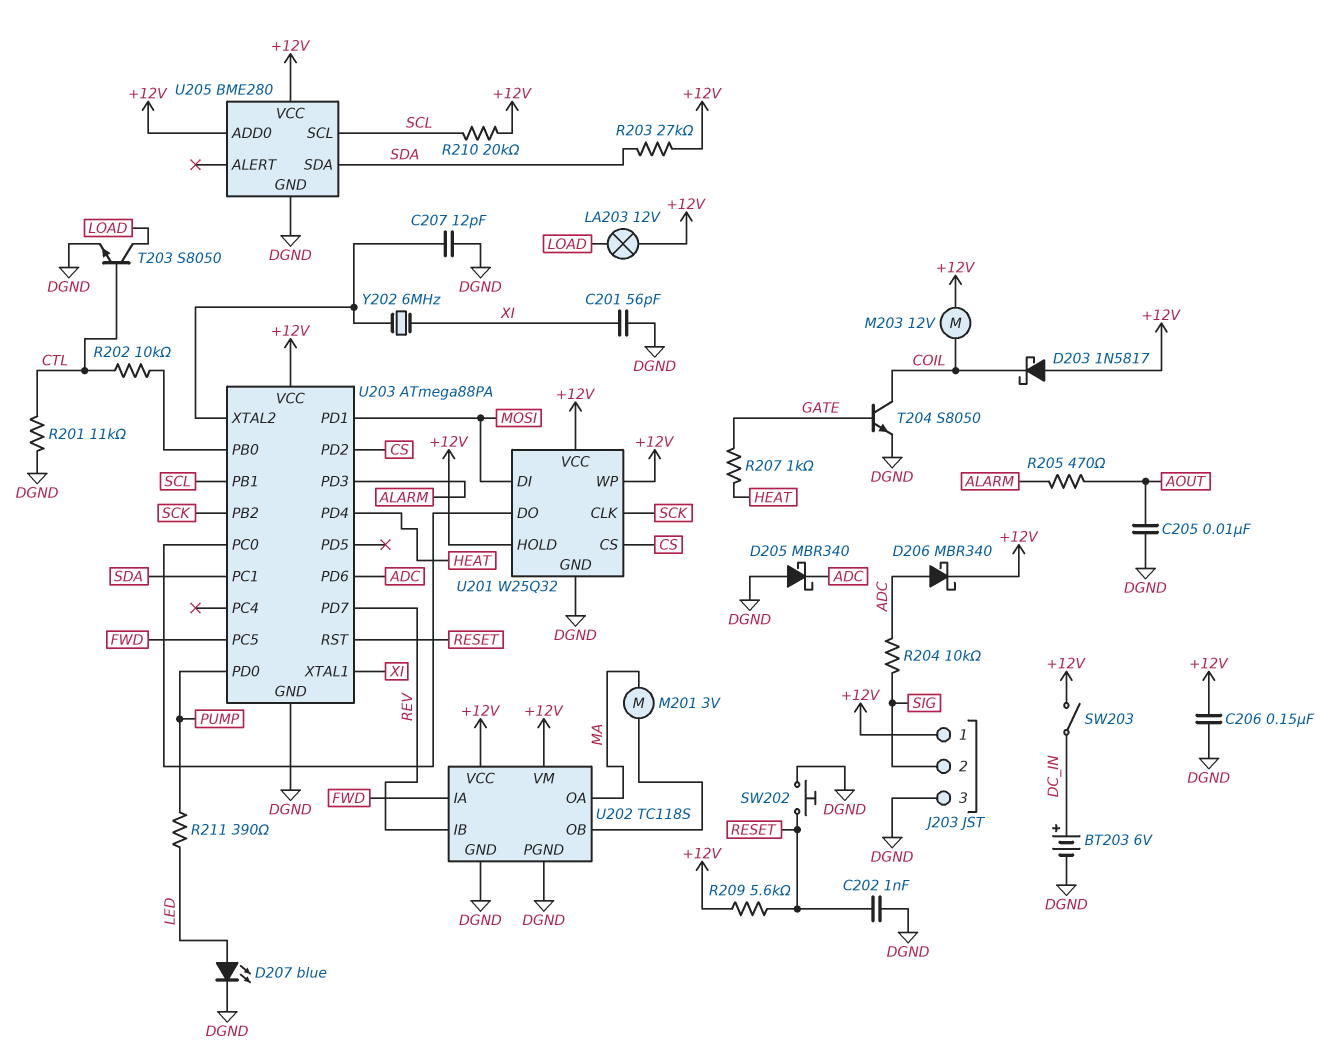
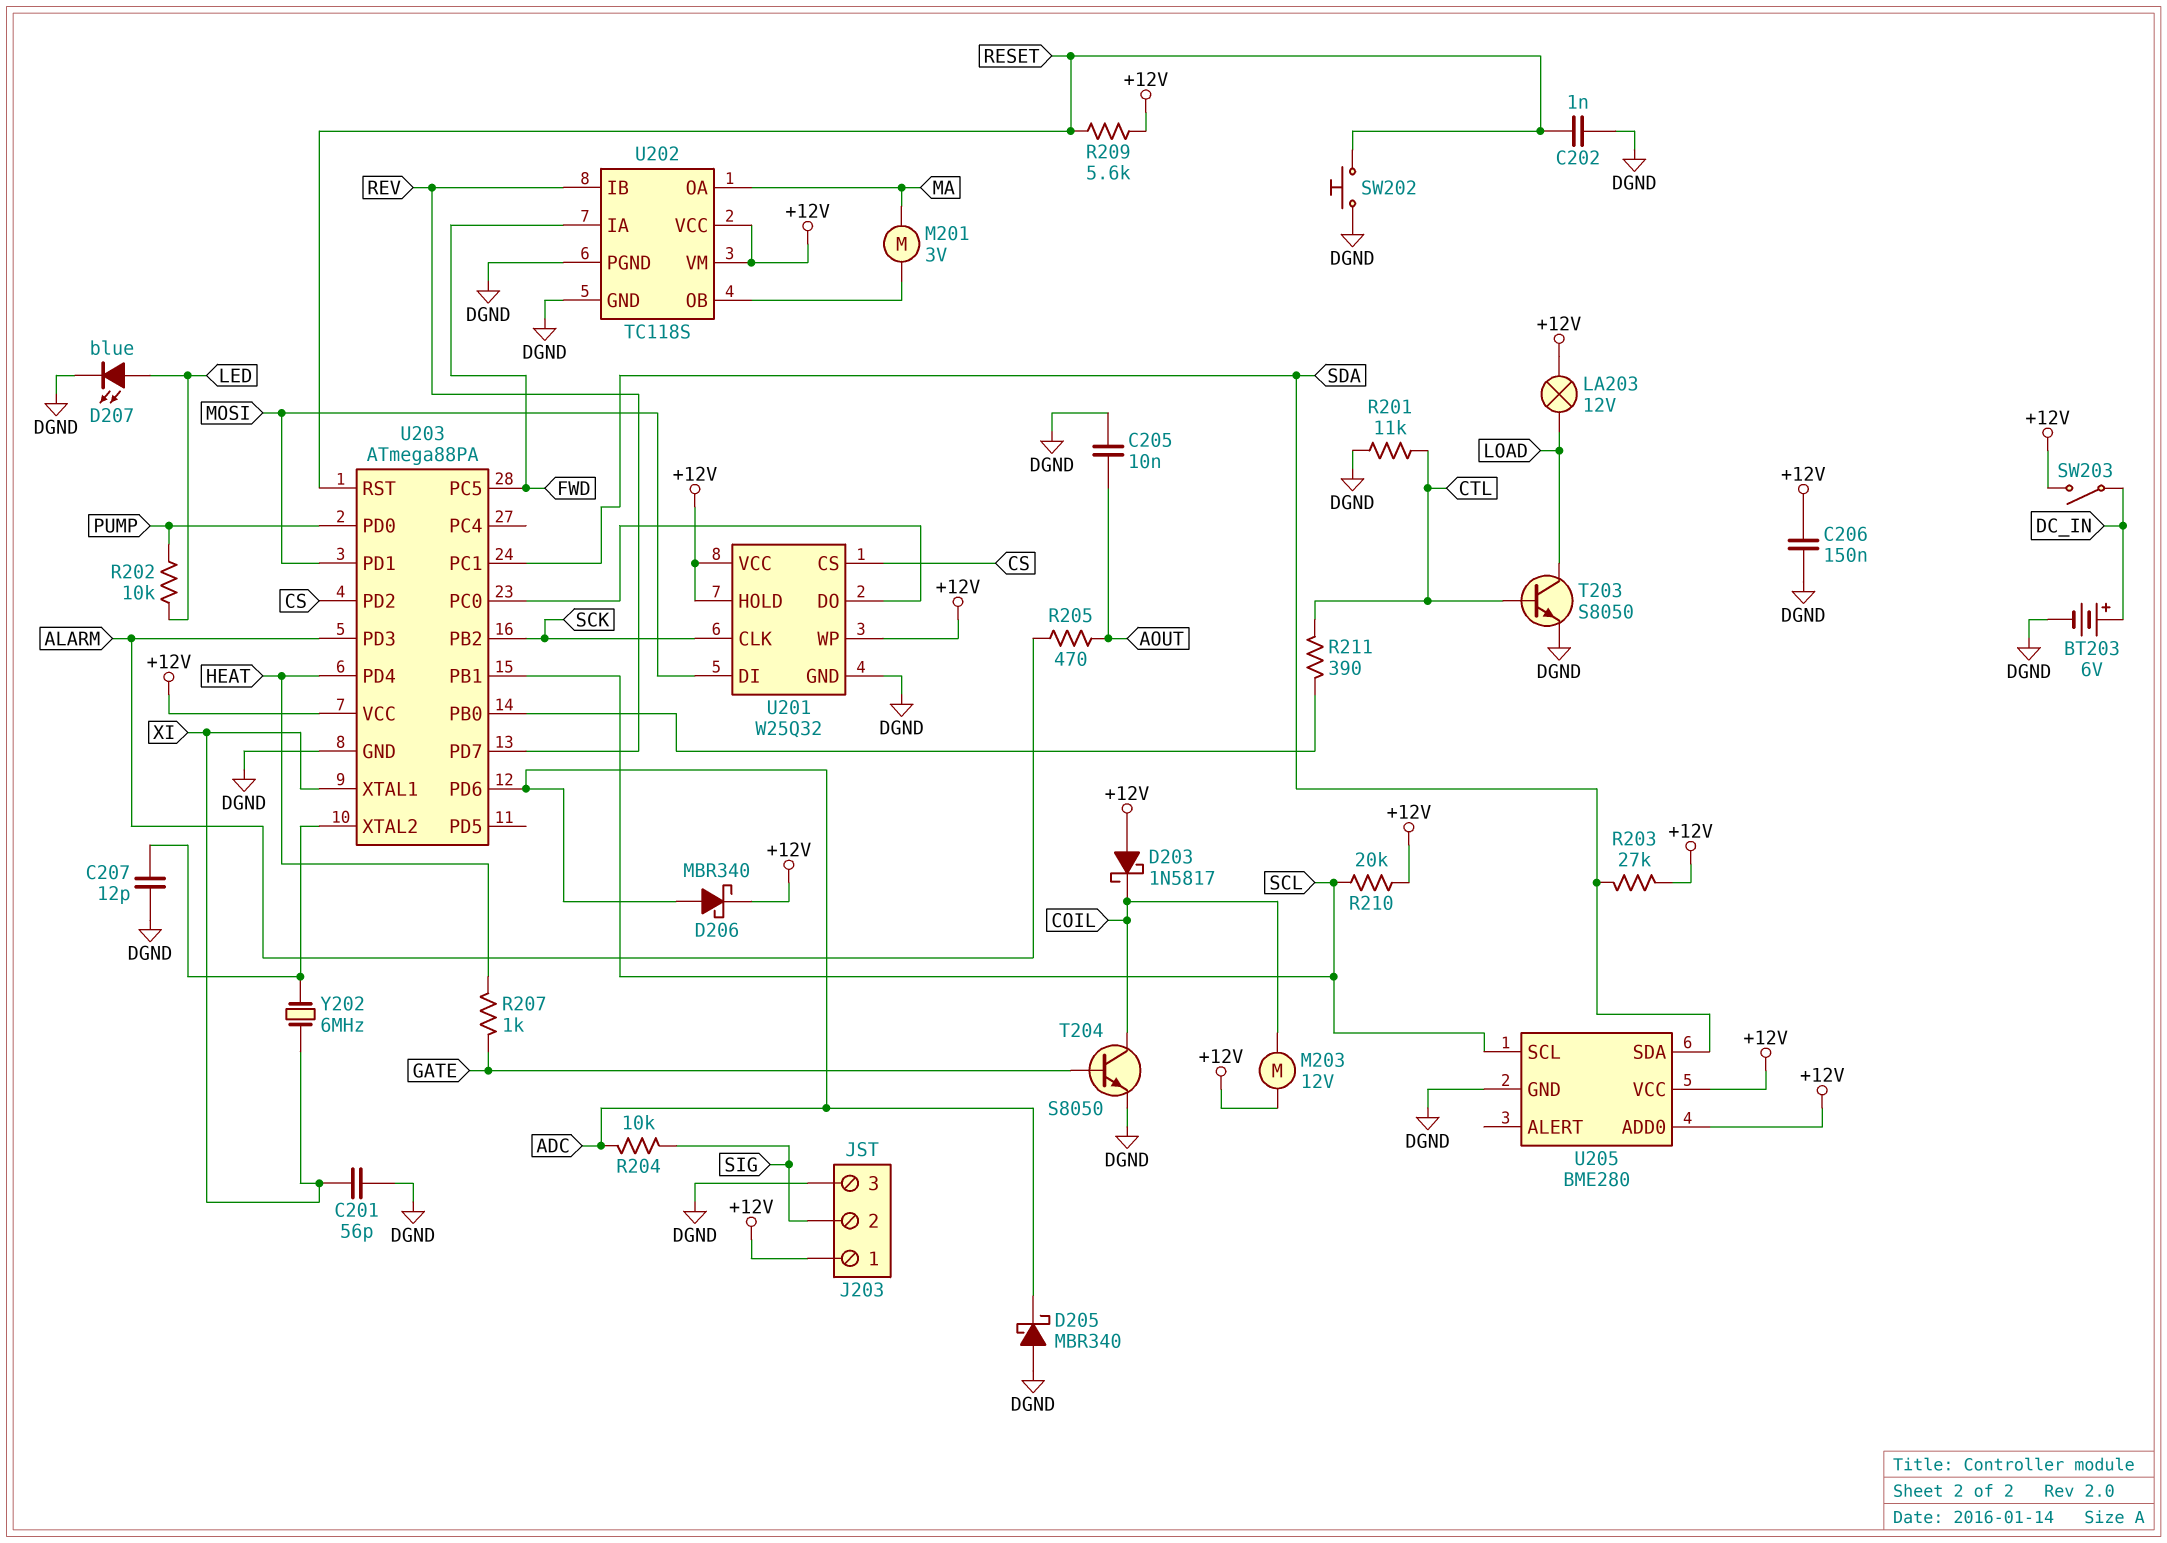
R202: 10k (CTL, U203/PB0) -> 10k (LED, PUMP)
R211: 390 (LED, PUMP) -> 390 (CTL, U203/PB0)

